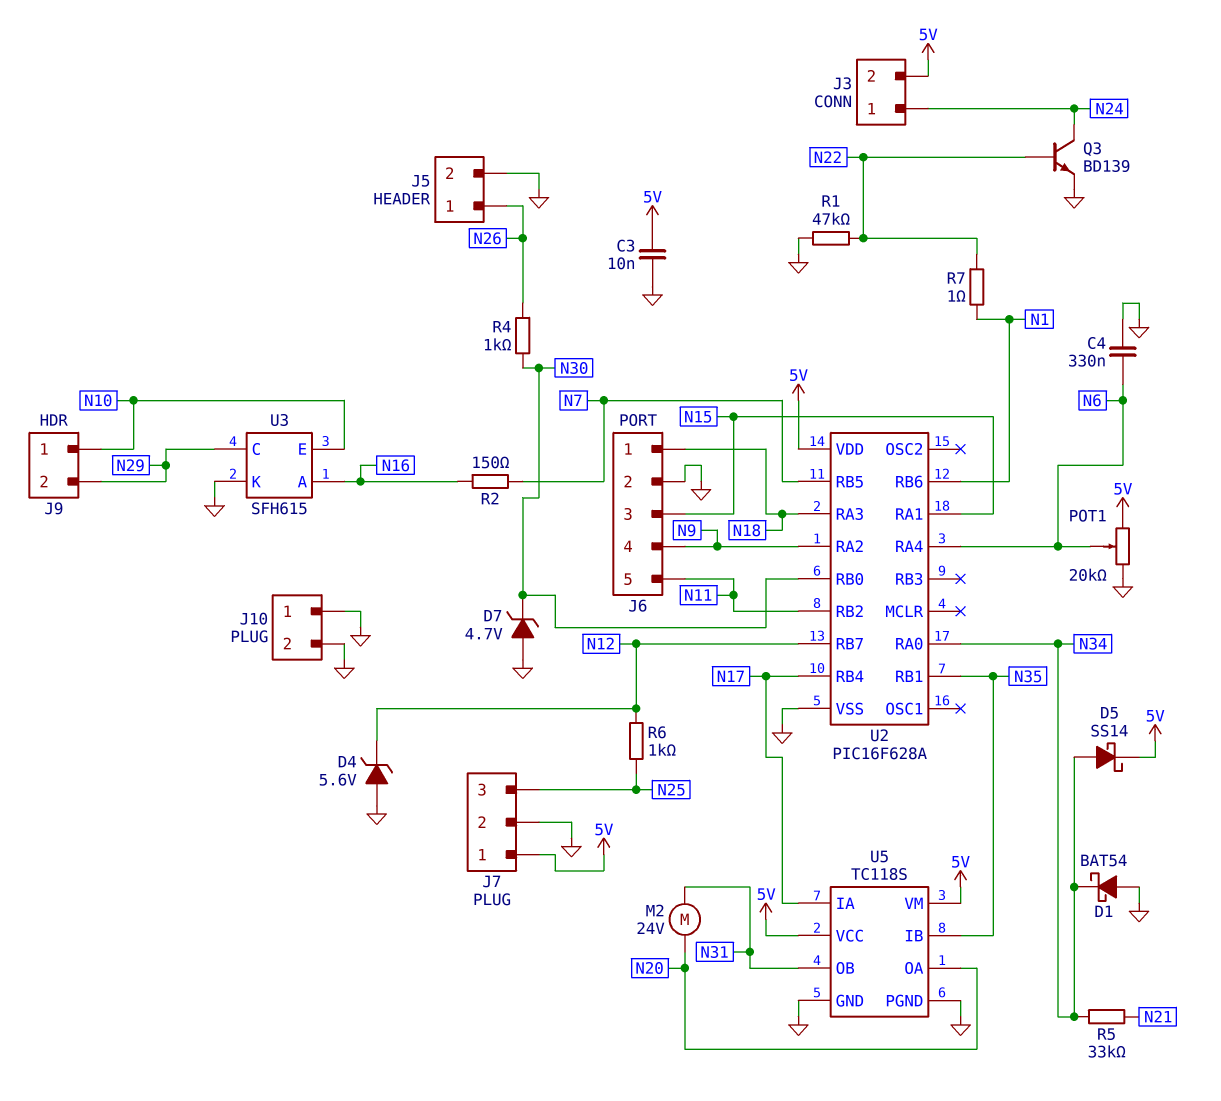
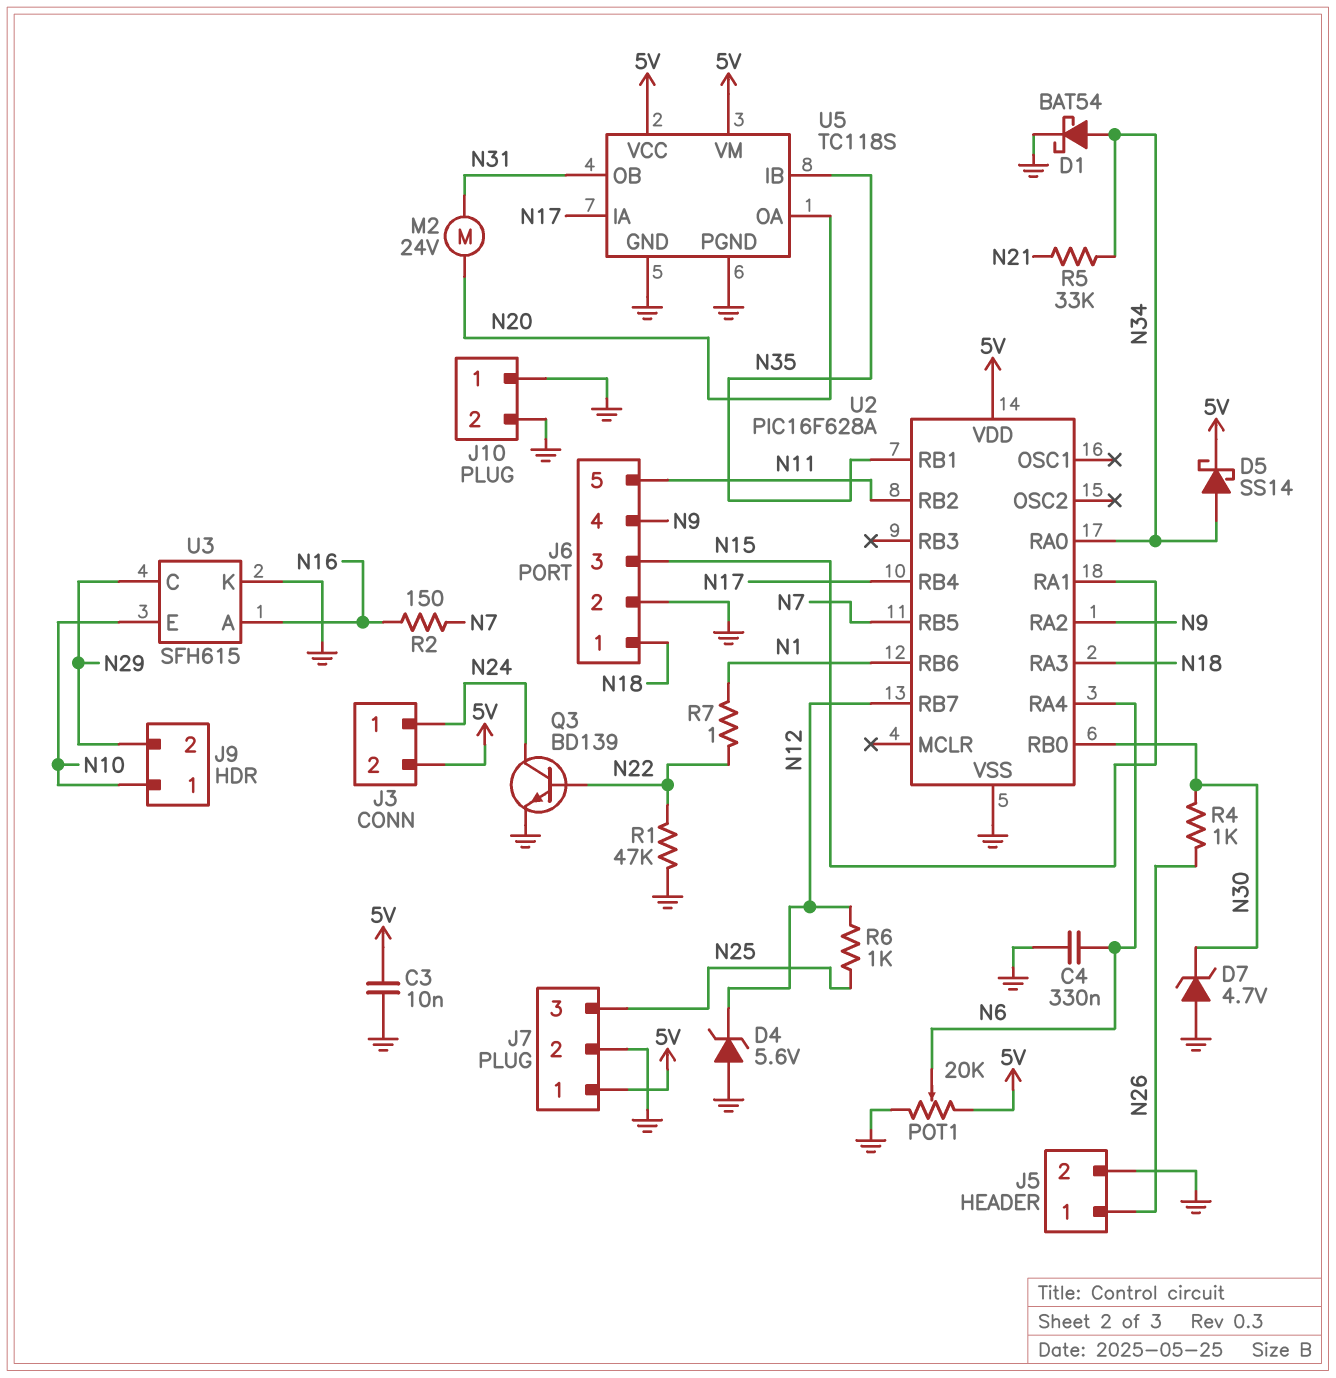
D1: schottky BAT54 (A GND, K N34) -> schottky BAT54 (A N34, K GND)

